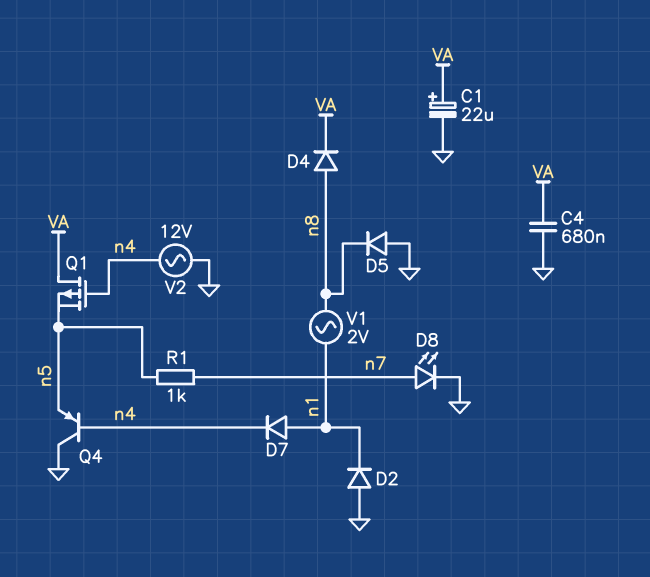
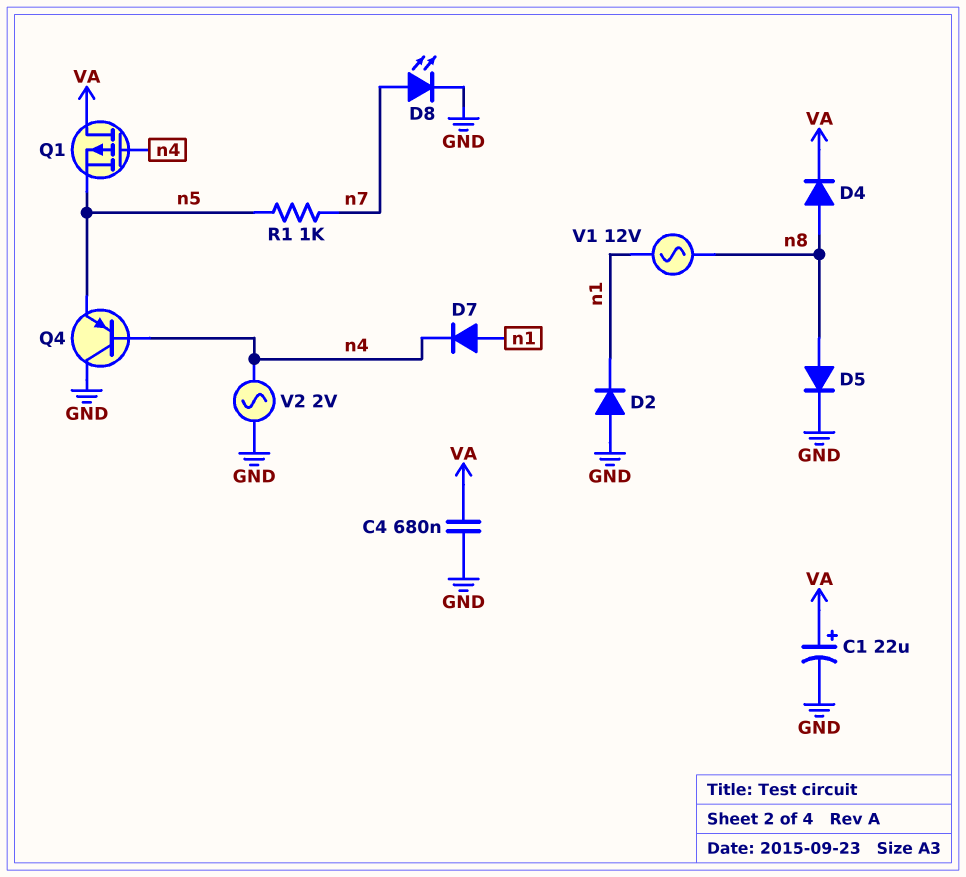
D5: diode (A GND, K n8) -> diode (A n8, K GND)
V1: AC 2V (n1, n8) -> AC 12V (n1, n8)
V2: AC 12V (GND, n4) -> AC 2V (GND, n4)

